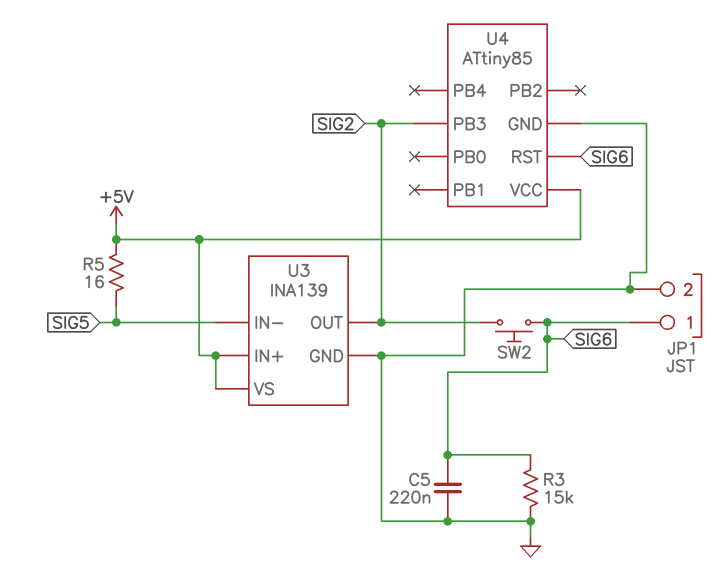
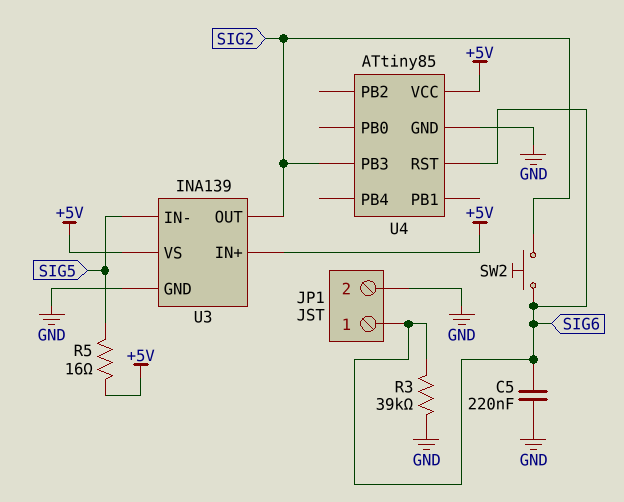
R3: 15k (GND, SIG6) -> 39k (GND, SIG6)

